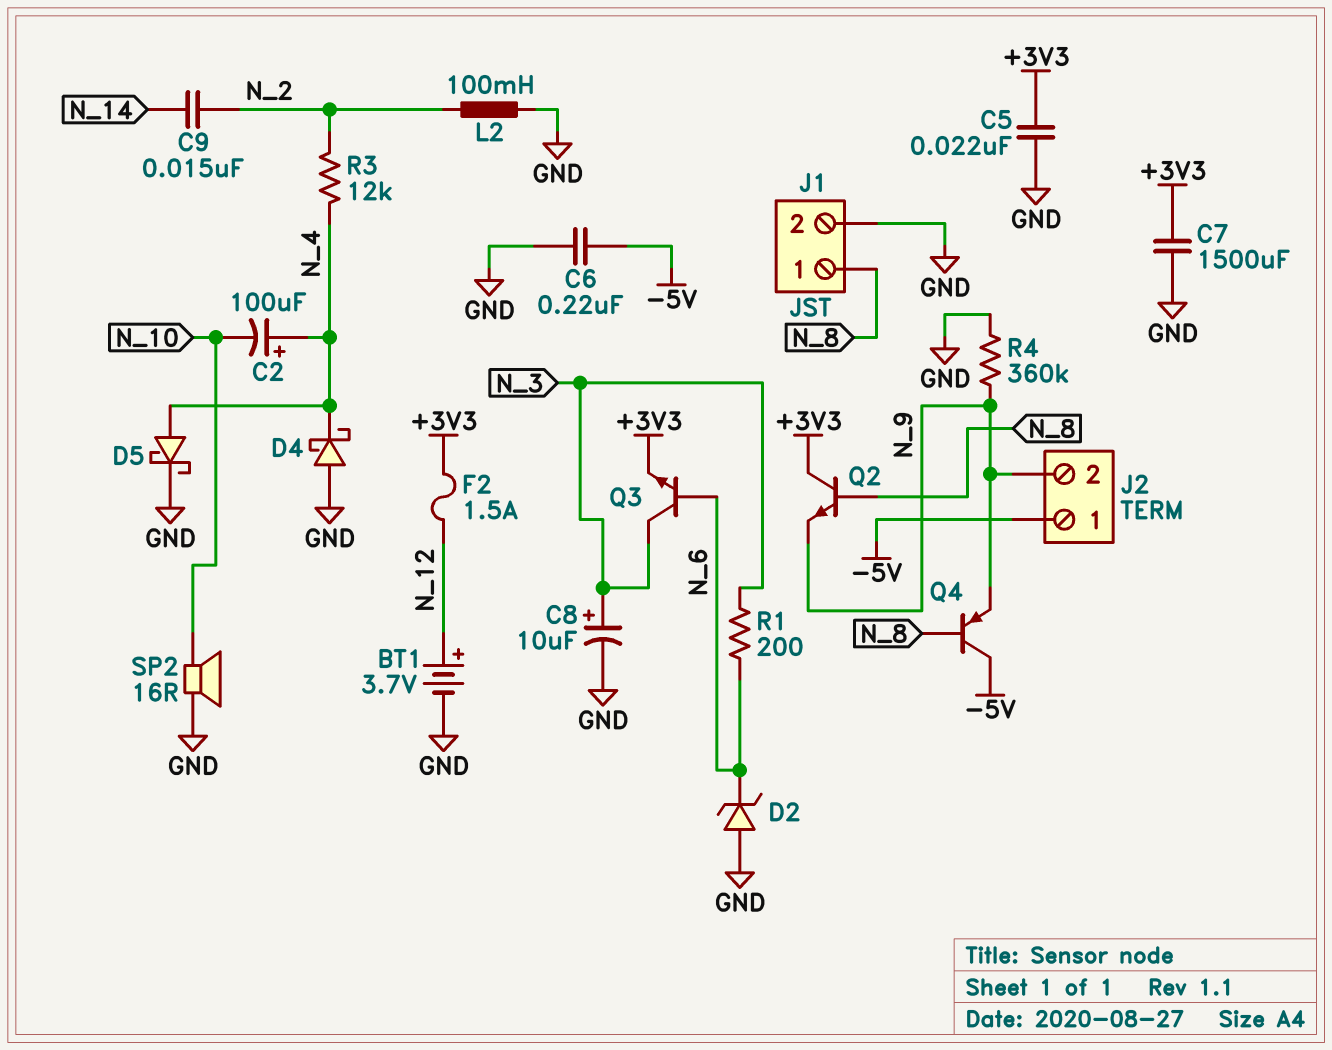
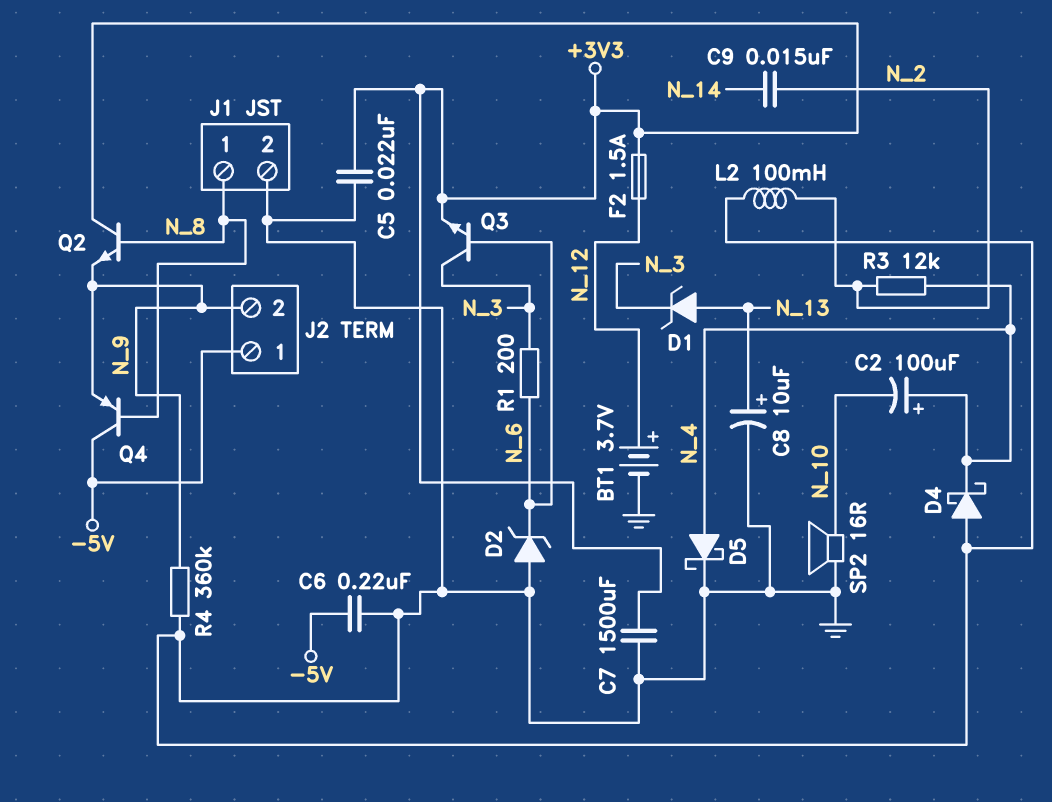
C8: 10uF (plus N_3, minus GND) -> 10uF (plus N_13, minus GND)
D1: none -> zener (A N_13, K N_3)

